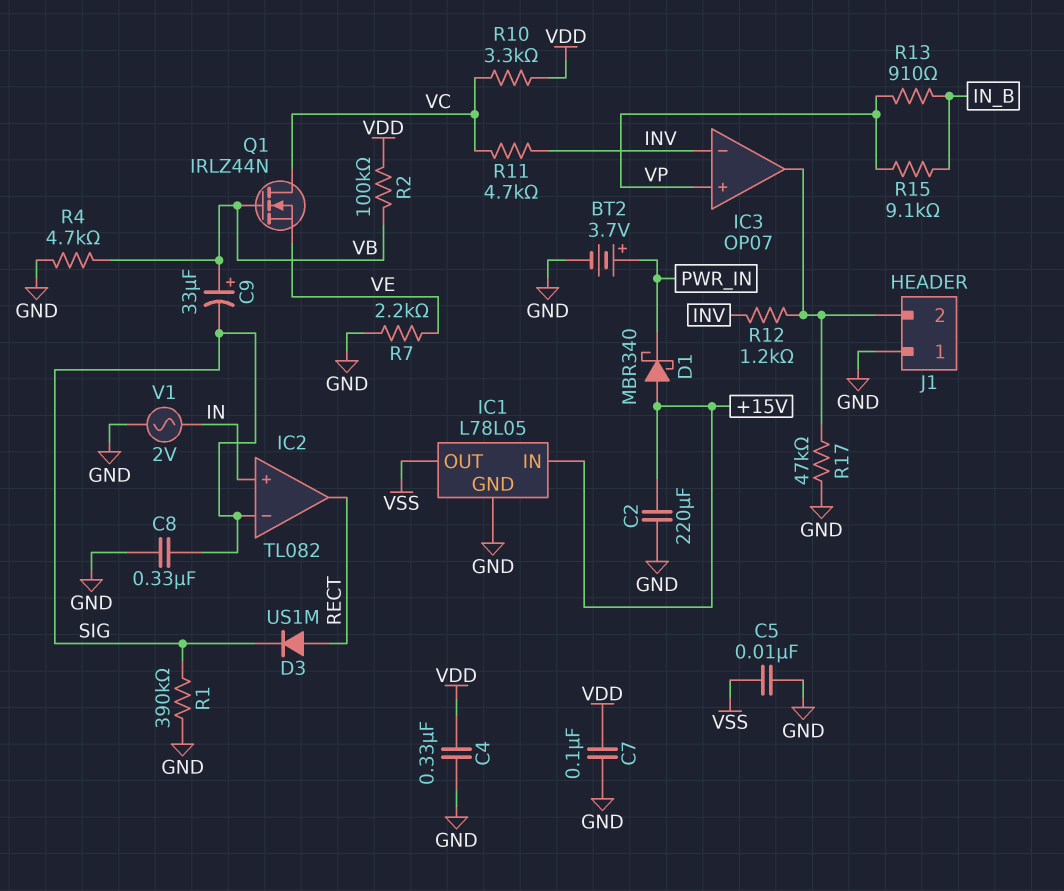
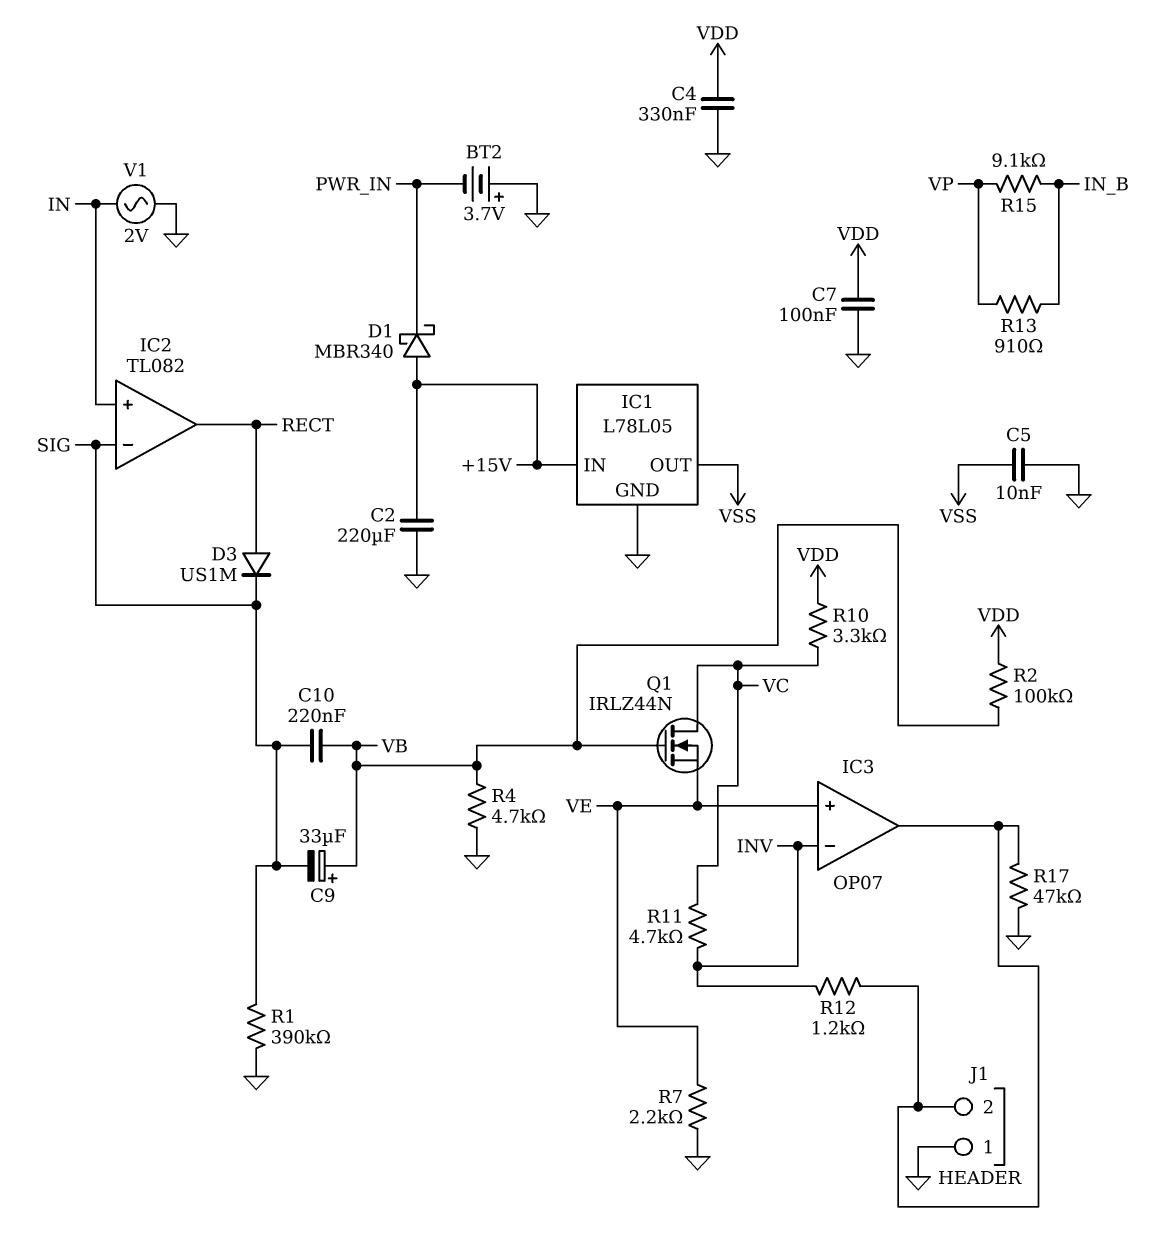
BT2: 3.7V (plus PWR_IN, minus GND) -> 3.7V (plus GND, minus PWR_IN)
C8: 330nF (GND, SIG) -> none
C10: none -> 220nF (SIG, VB)
IC3 pin in+: VP -> VE

